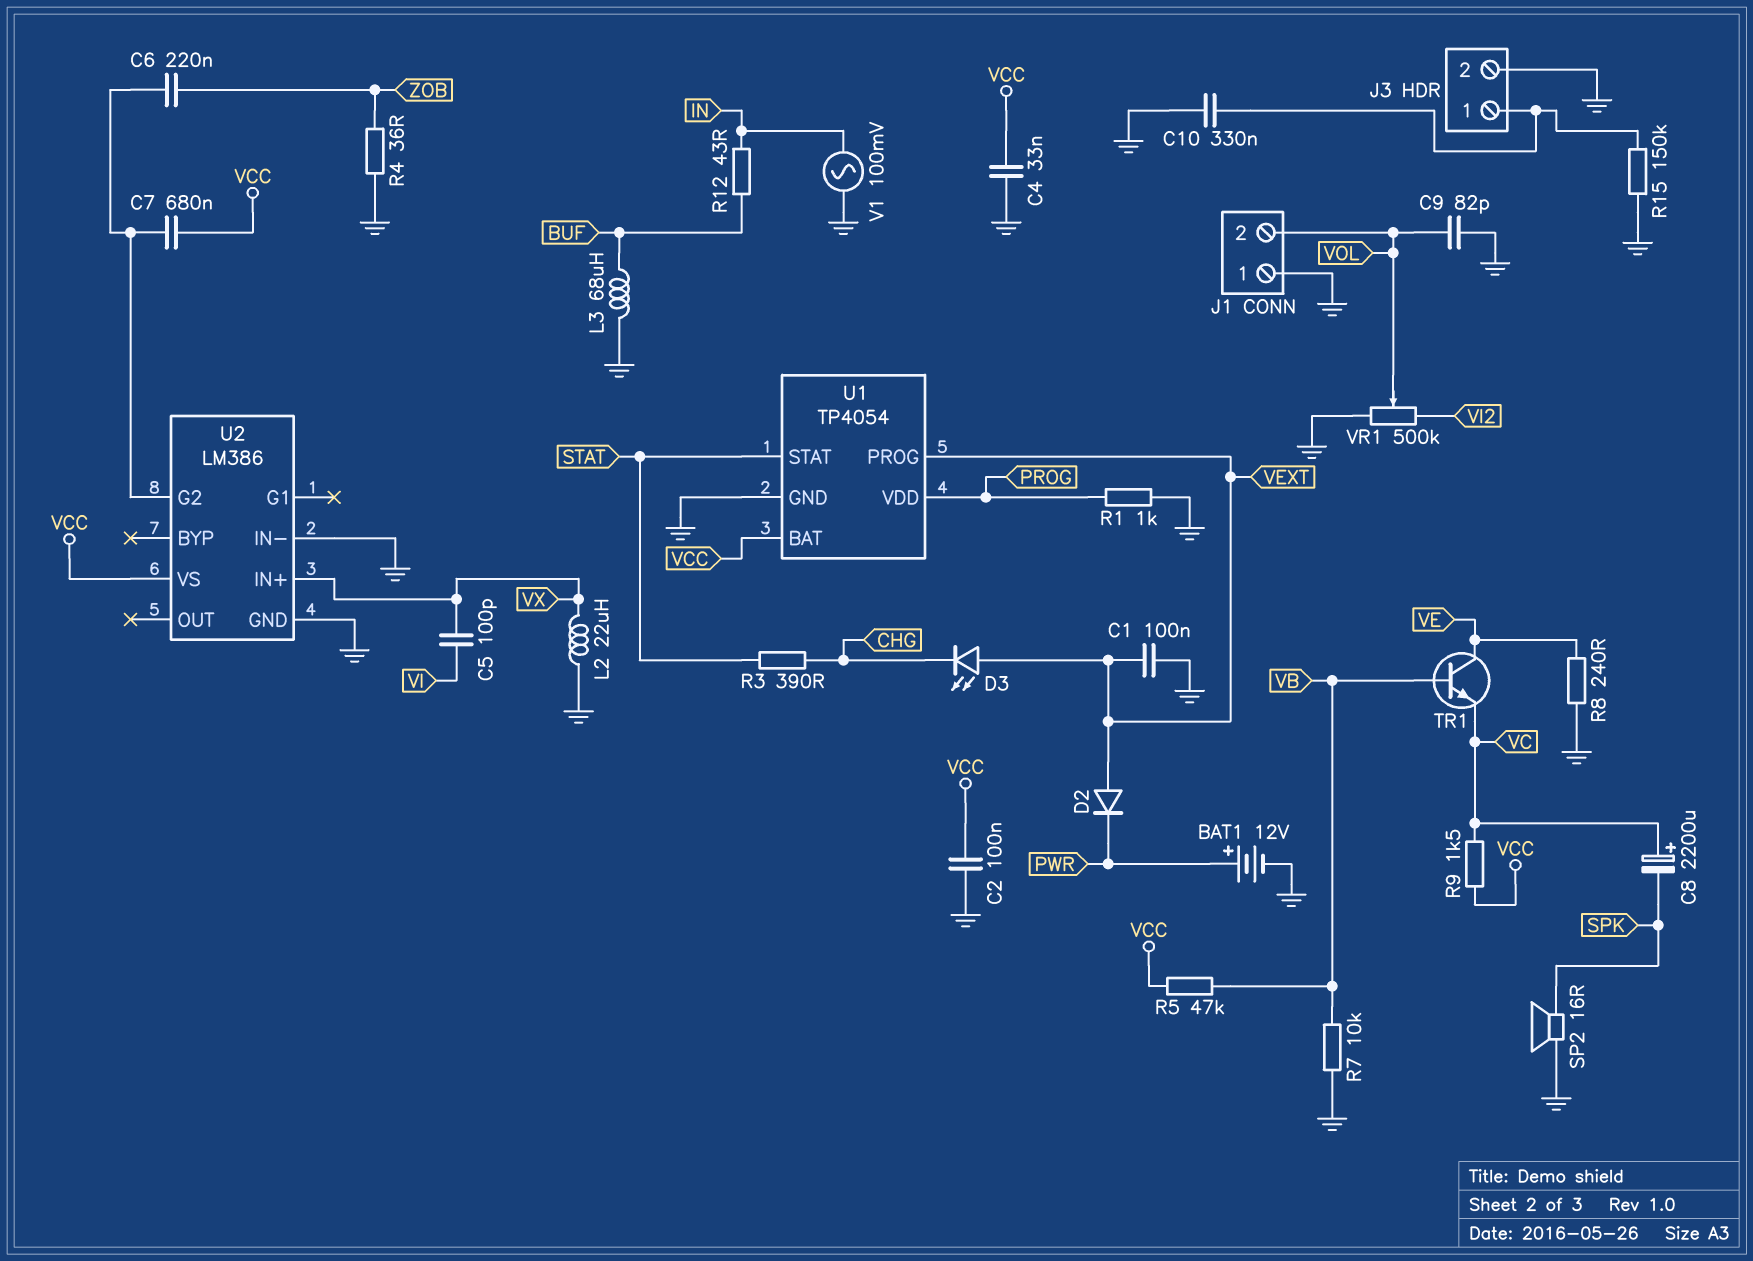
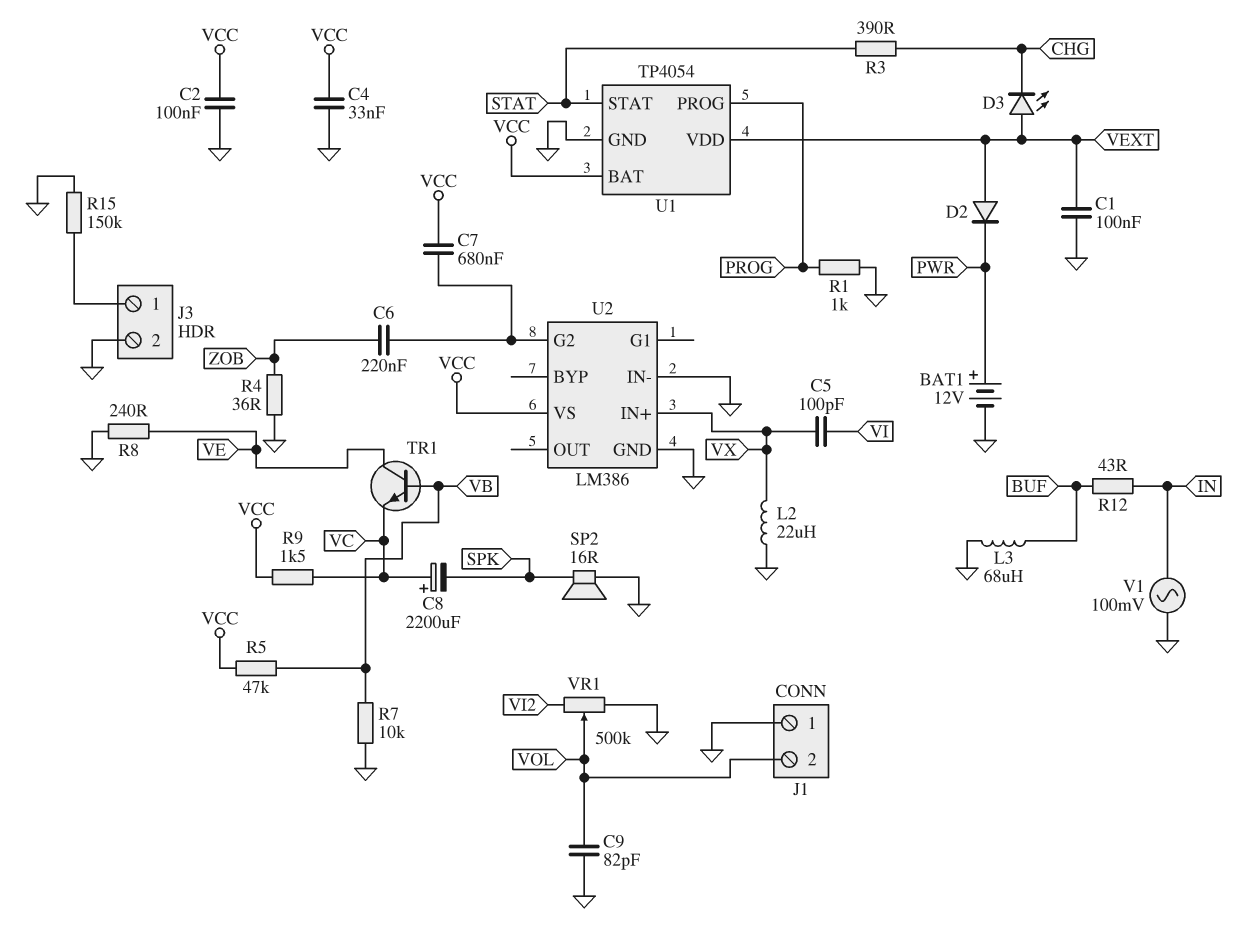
C10: 330nF (GND, J3/1) -> none
U1 pin PROG: VEXT -> PROG
U1 pin VDD: PROG -> VEXT

